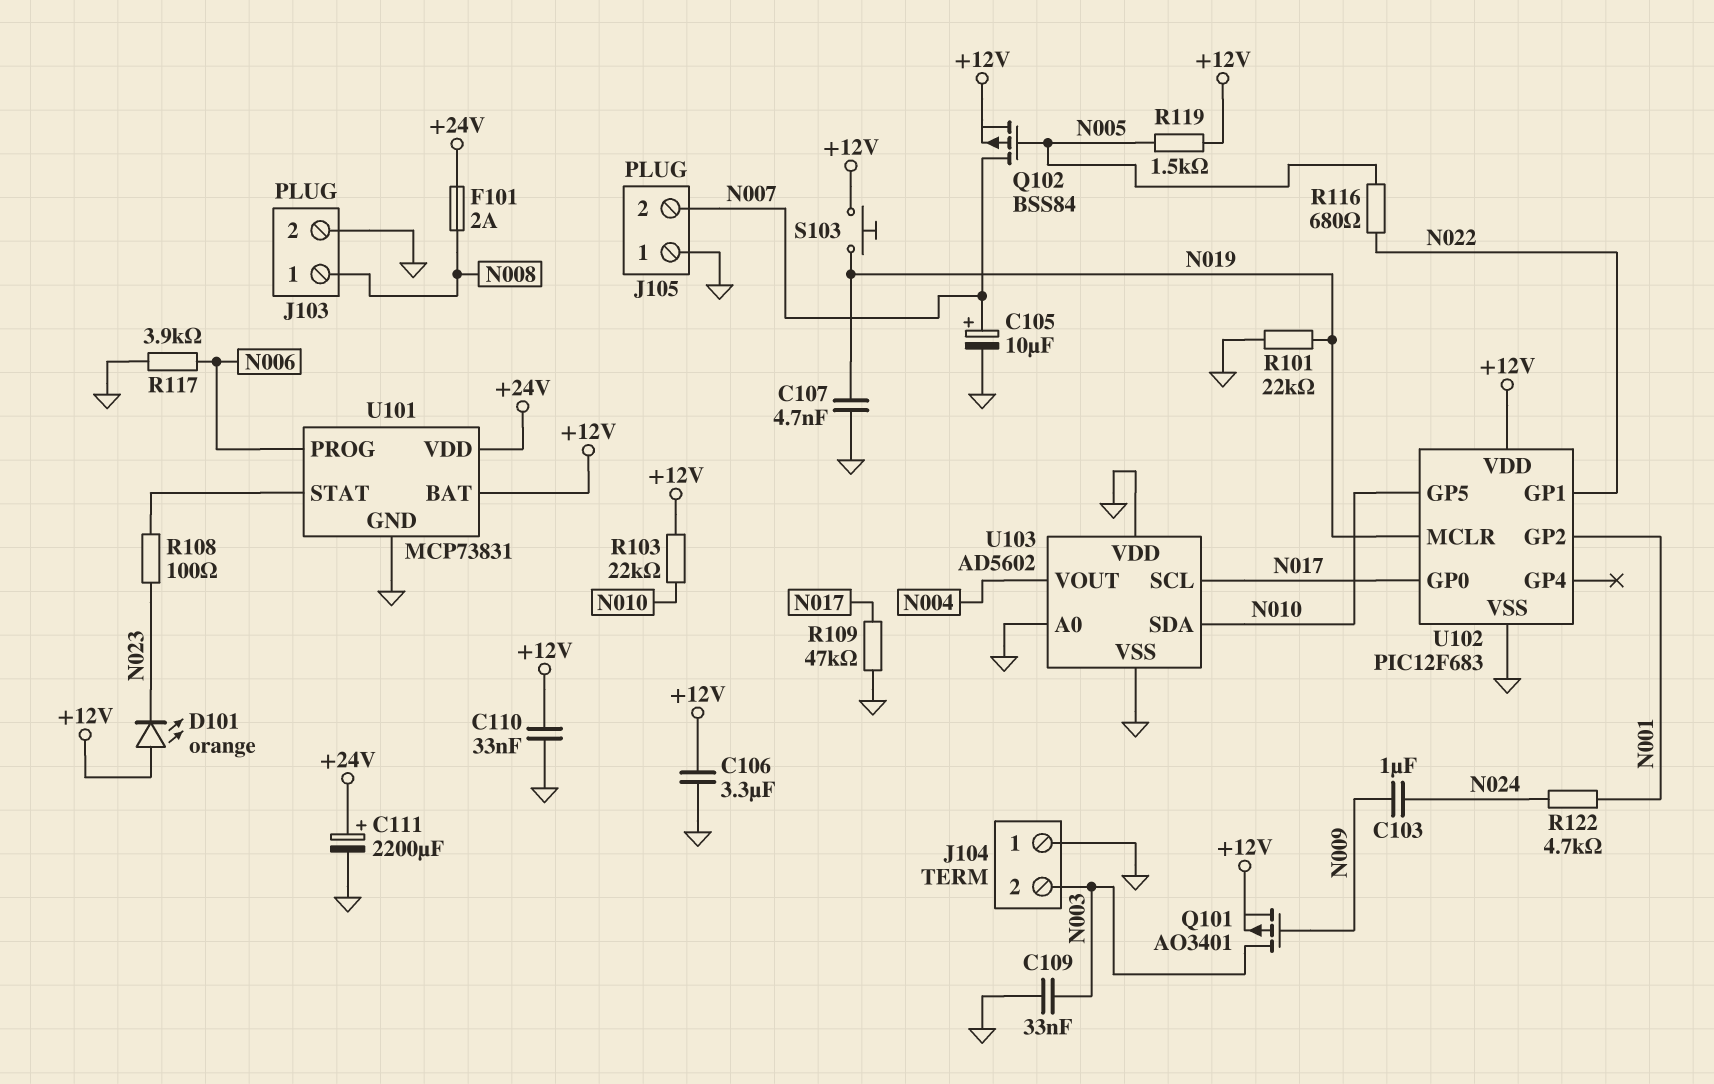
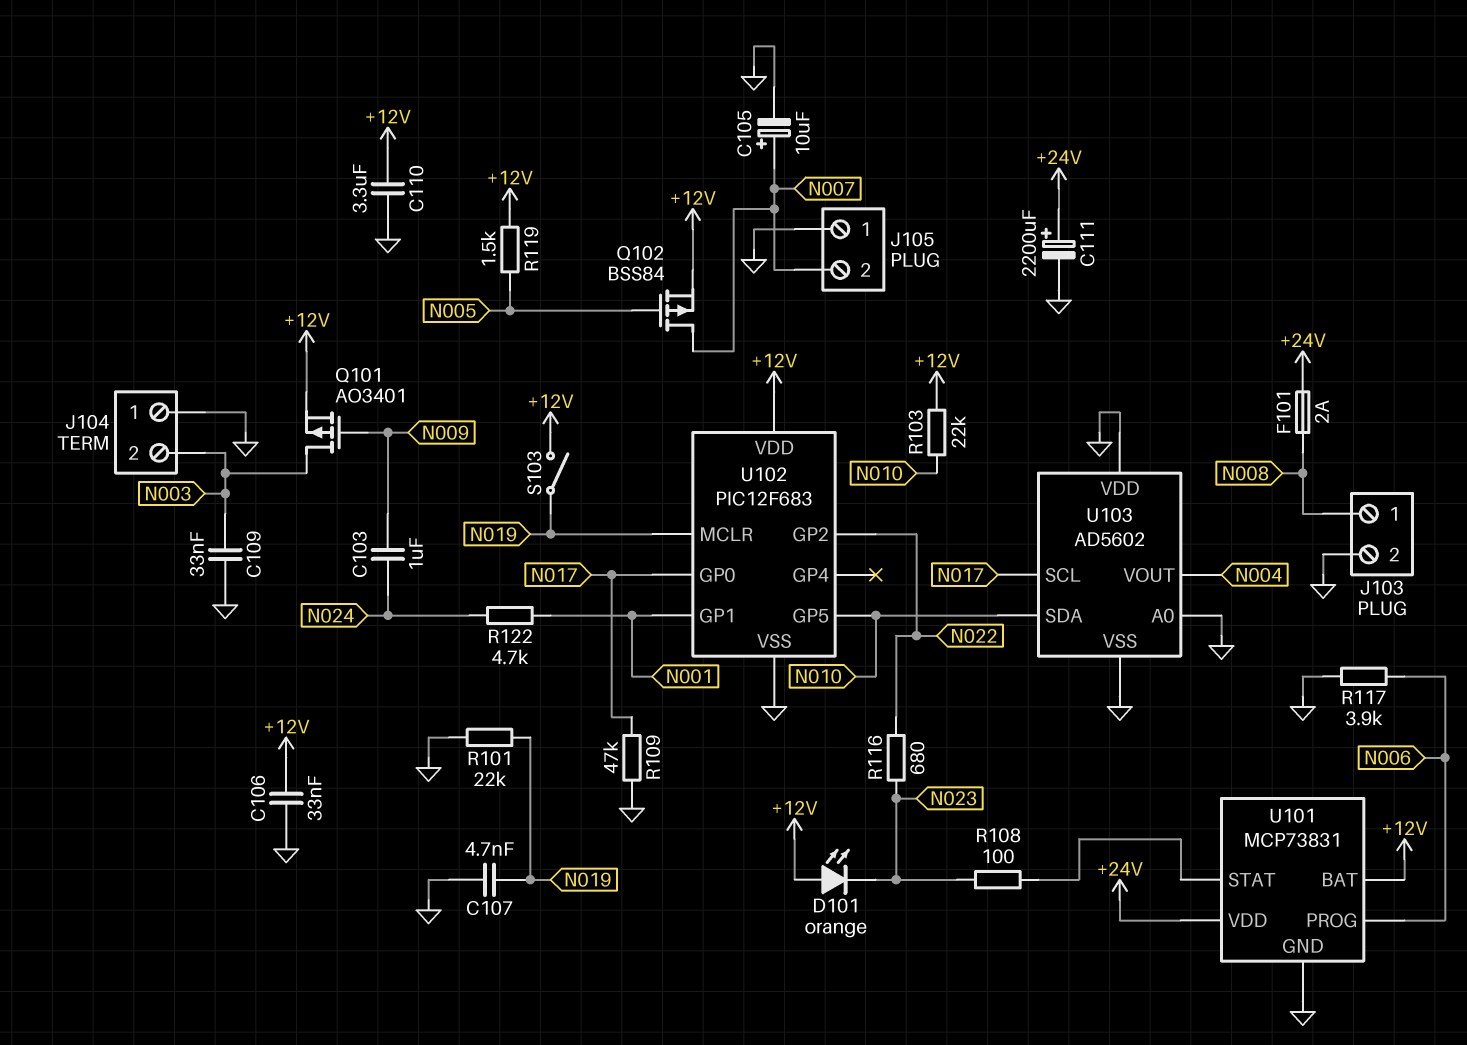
C106: 3.3uF (+12V, GND) -> 33nF (+12V, GND)
C110: 33nF (+12V, GND) -> 3.3uF (+12V, GND)
R116: 680 (N005, N022) -> 680 (N022, N023)
S103: button (+12V, N019) -> switch (+12V, N019)
U102 pin GP1: N022 -> N001
U102 pin GP2: N001 -> N022

